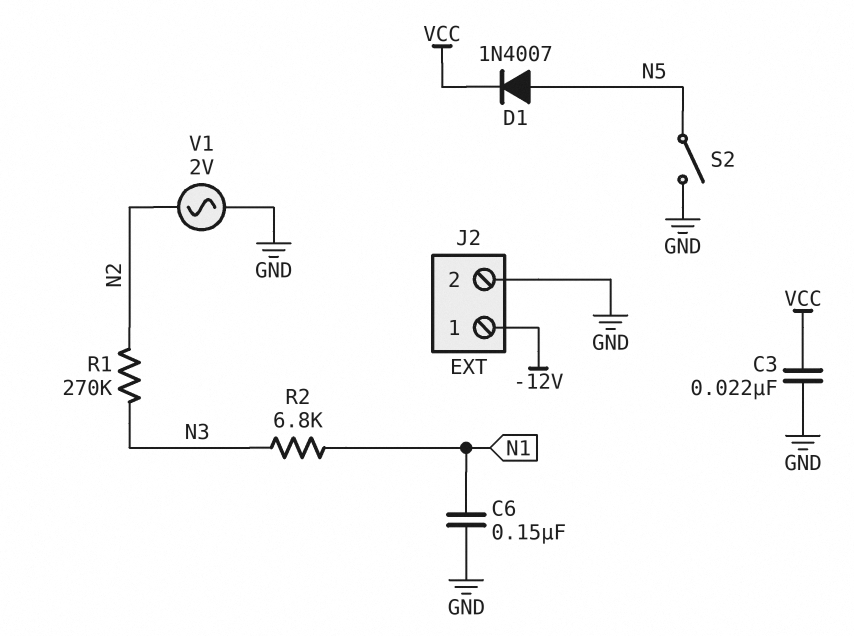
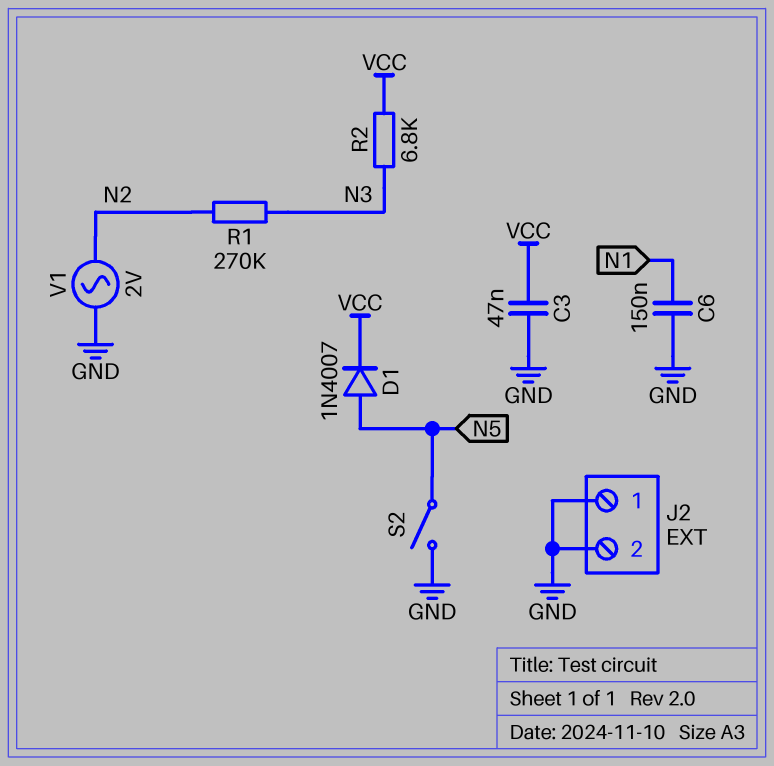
C3: 22nF (GND, VCC) -> 47nF (GND, VCC)
J2 pin 1: -12V -> GND
R2: 6.8k (N1, N3) -> 6.8k (N3, VCC)

